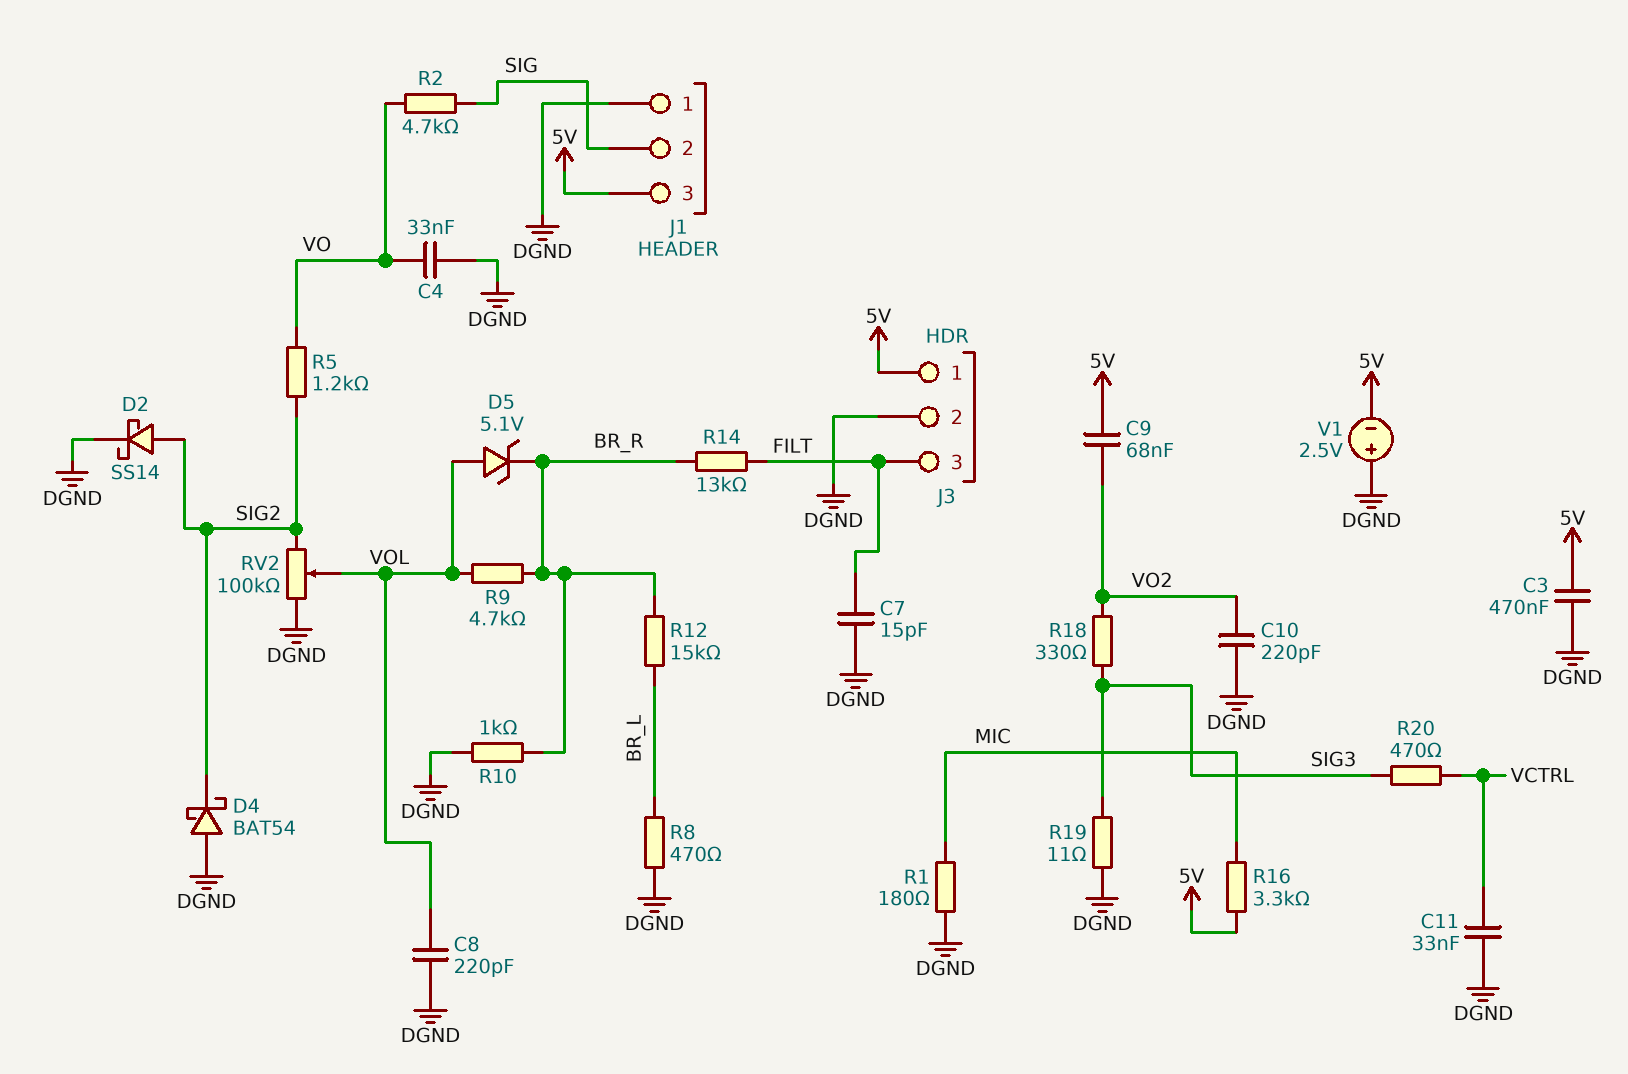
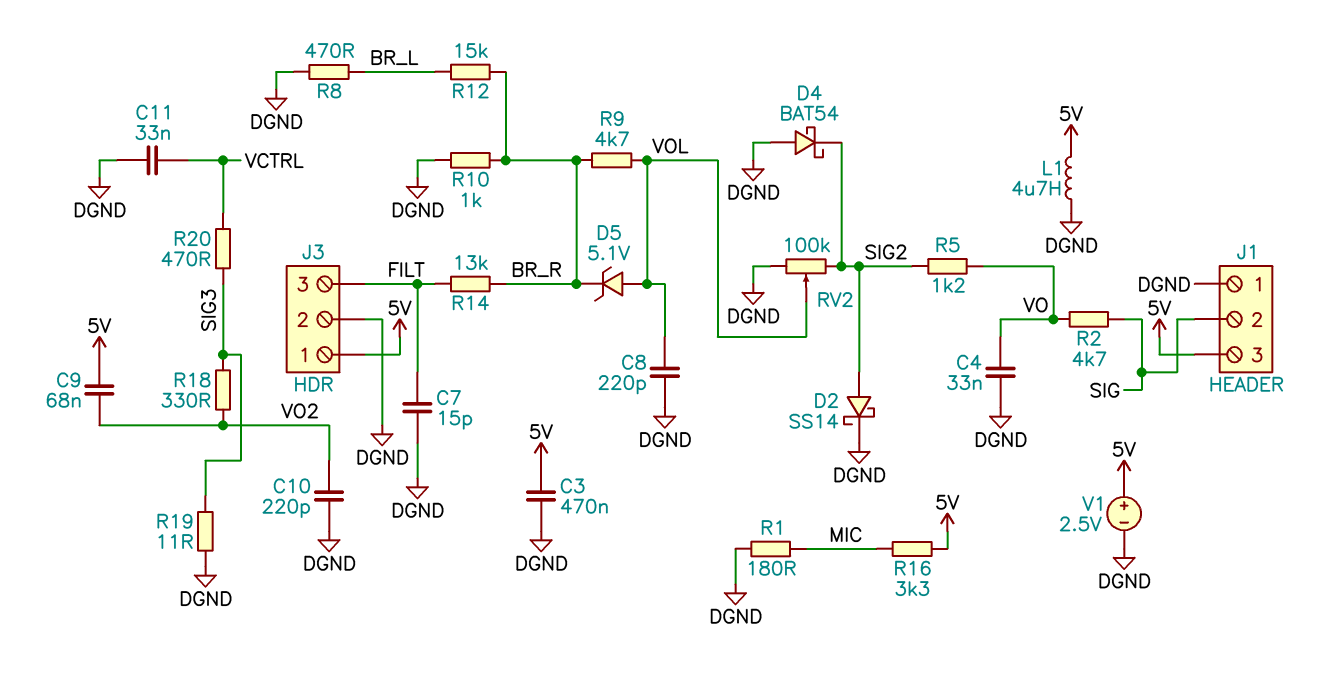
L1: none -> 4.7uH (5V, DGND)
V1: 2.5V (plus DGND, minus 5V) -> 2.5V (plus 5V, minus DGND)

